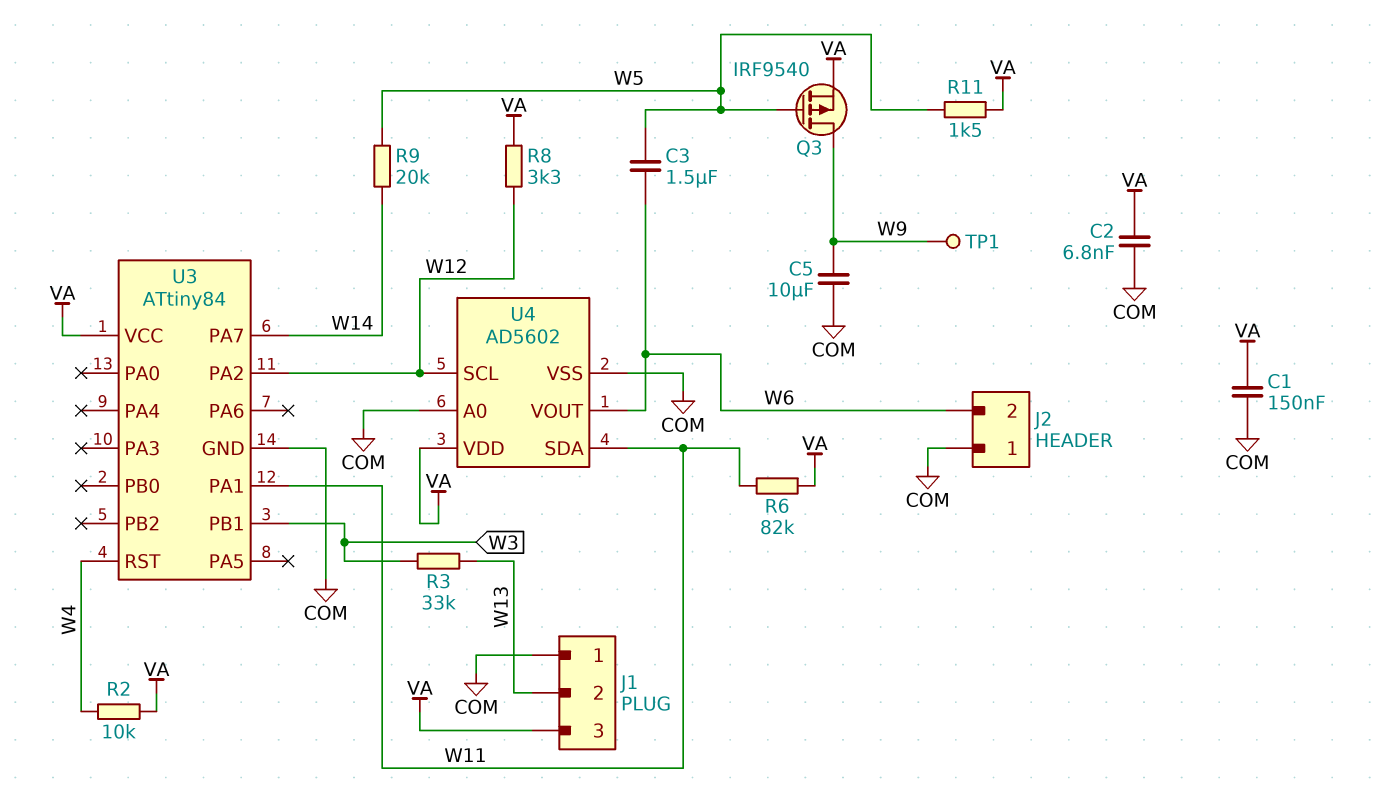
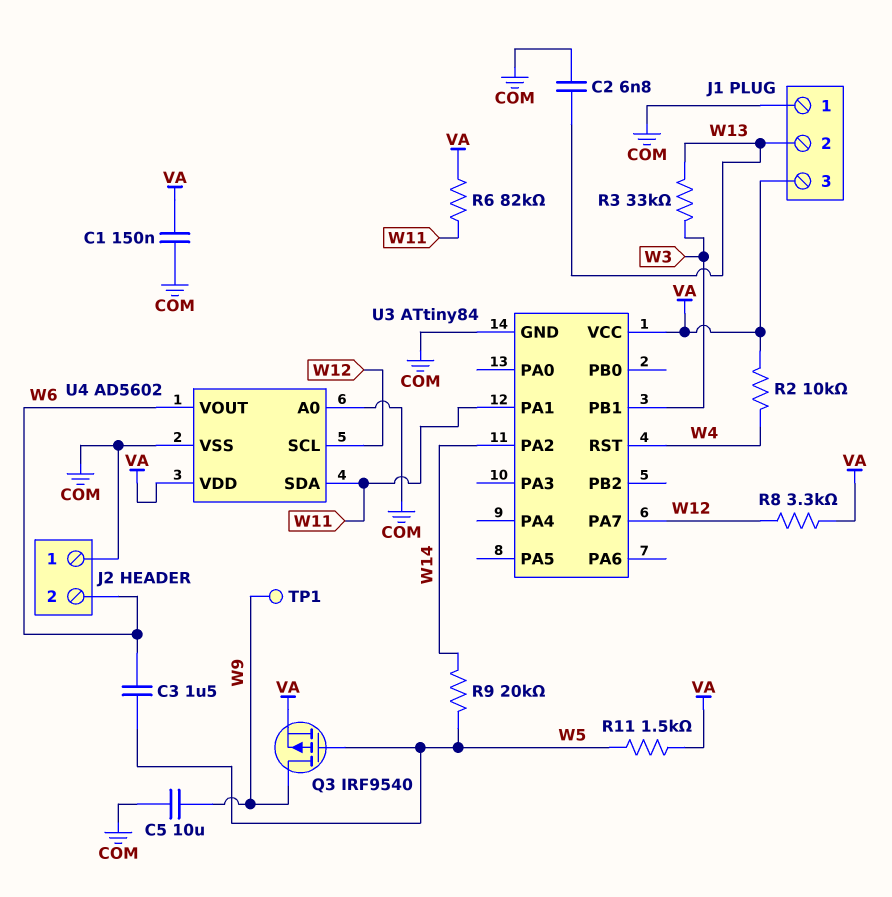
C2: 6.8nF (COM, VA) -> 6.8nF (COM, W13)
U3 pin PA2: W12 -> W14
U3 pin PA7: W14 -> W12

